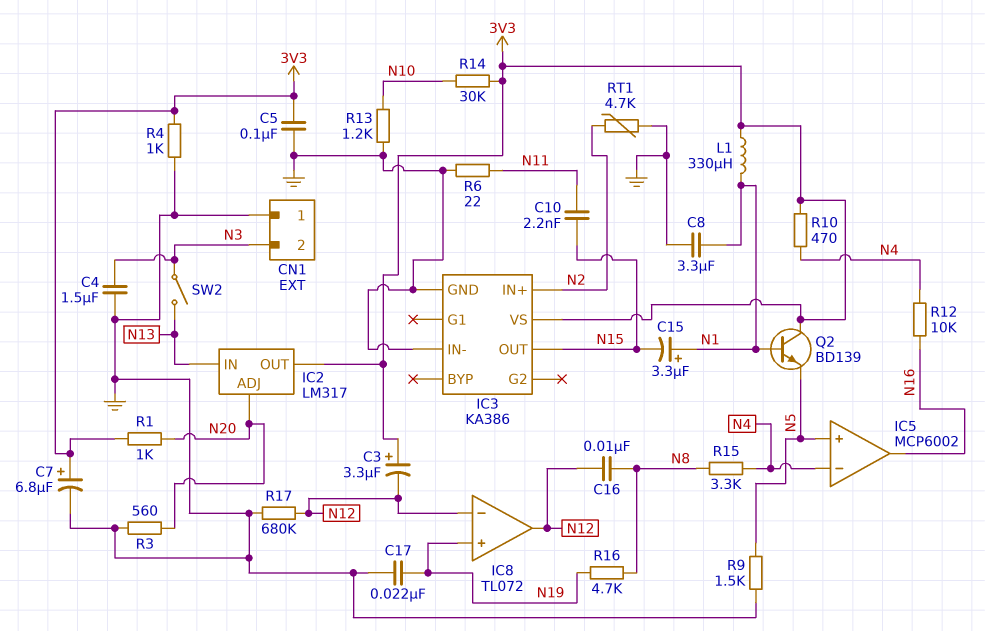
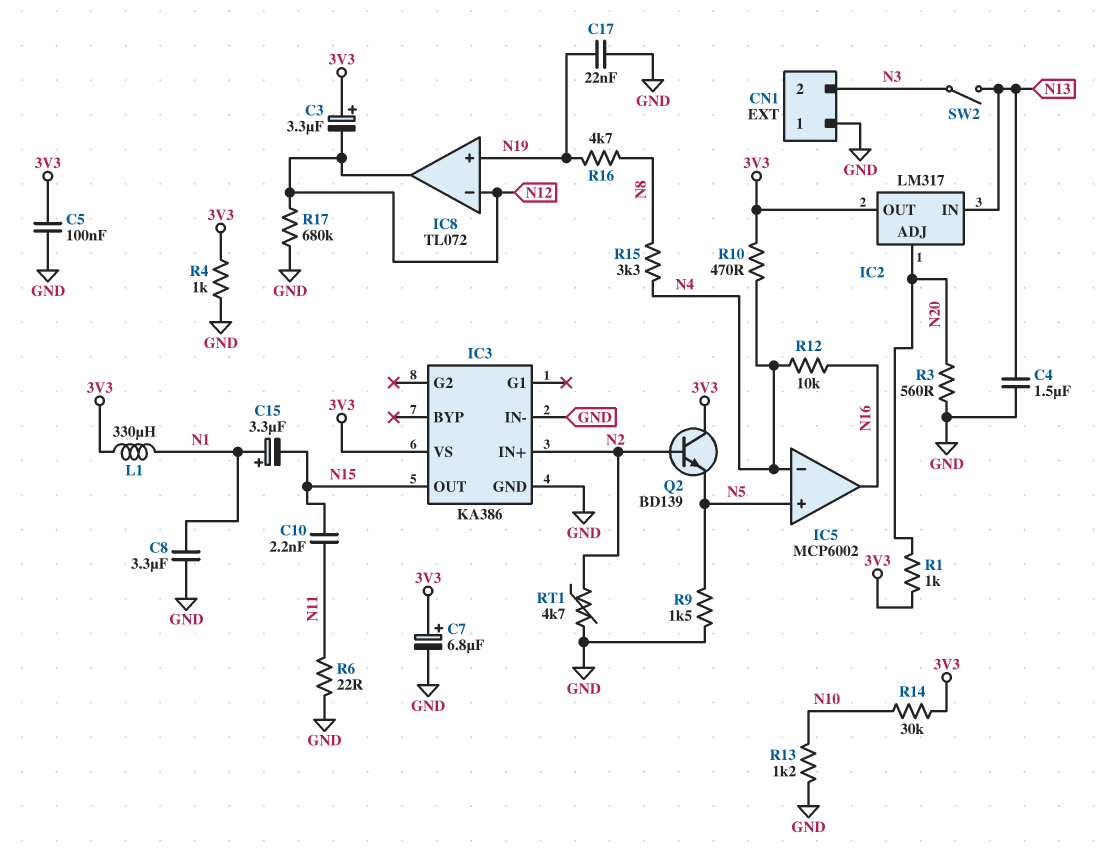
C4: 1.5uF (GND, N3) -> 1.5uF (GND, N13)
C16: 10nF (N8, N12) -> none
Q2: NPN BD139 (B N1, C 3V3, E N5) -> NPN BD139 (B N2, C 3V3, E N5)

